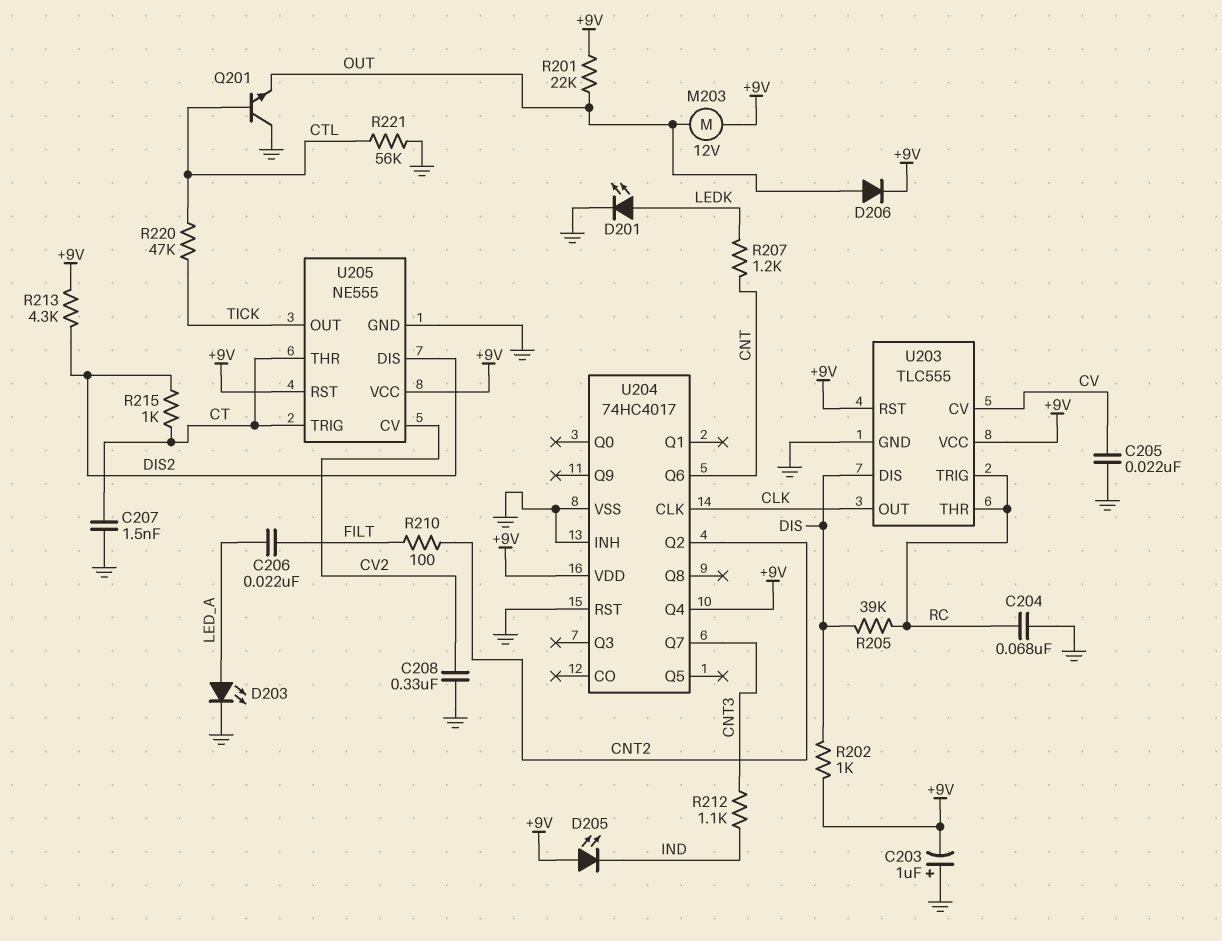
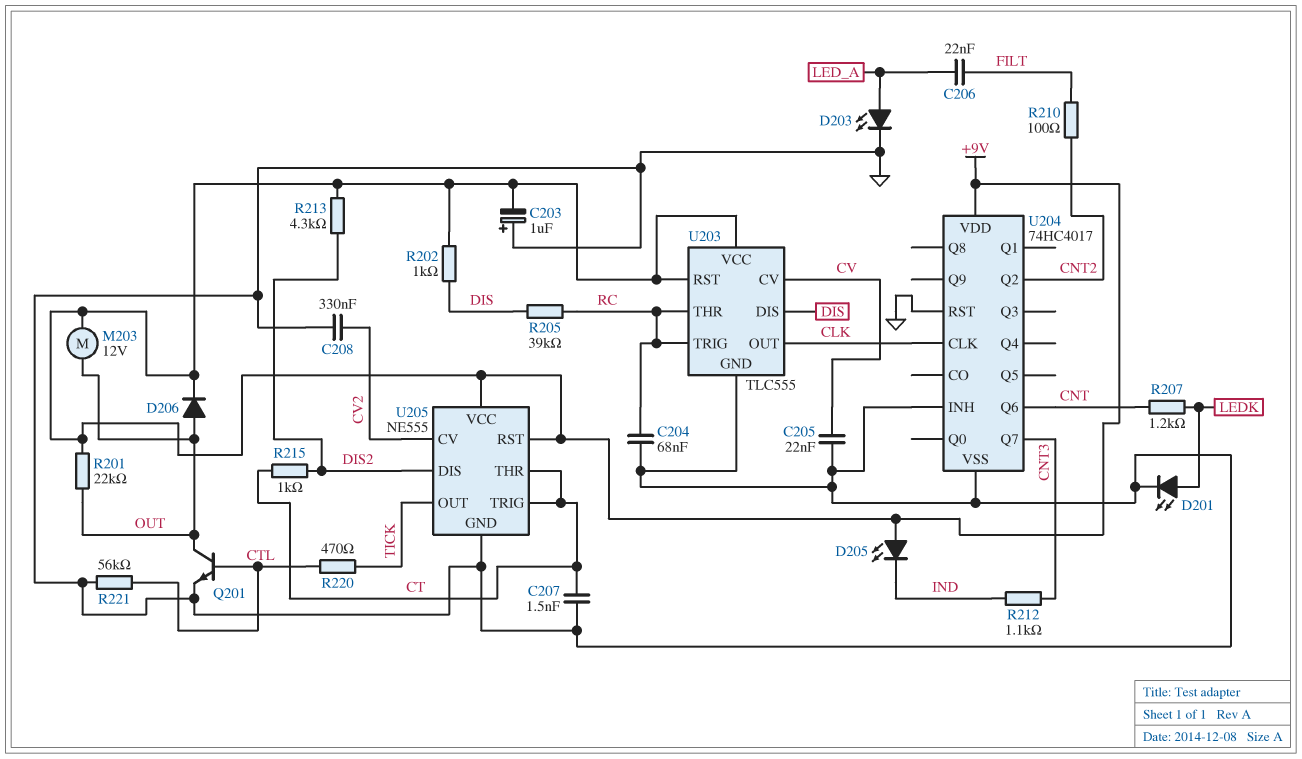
Q201: NPN (B CTL, C GND, E OUT) -> NPN (B CTL, C OUT, E GND)
R220: 47k (CTL, TICK) -> 470 (CTL, TICK)
U204 pin Q4: +9V -> none

